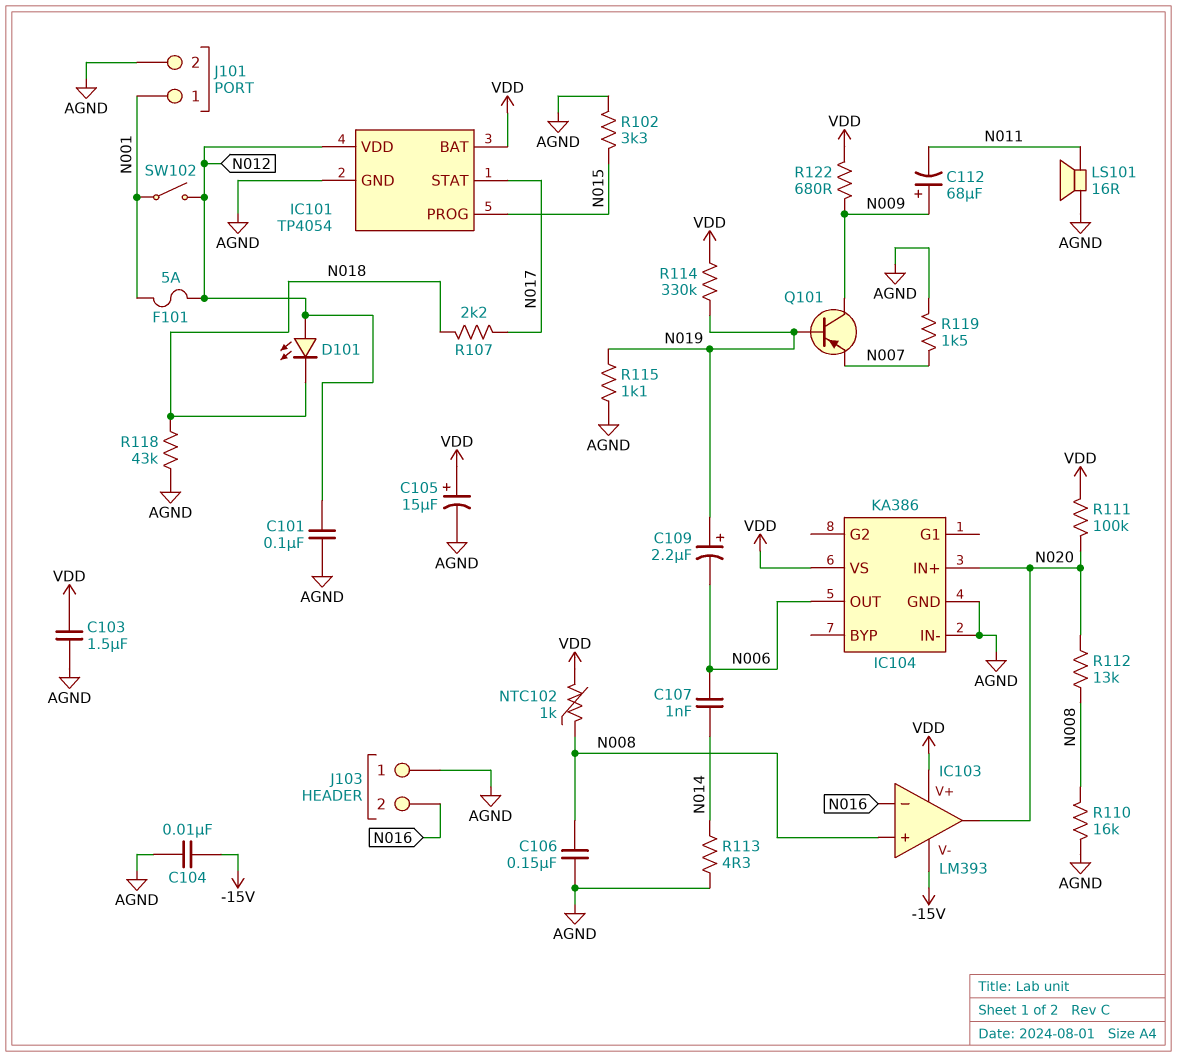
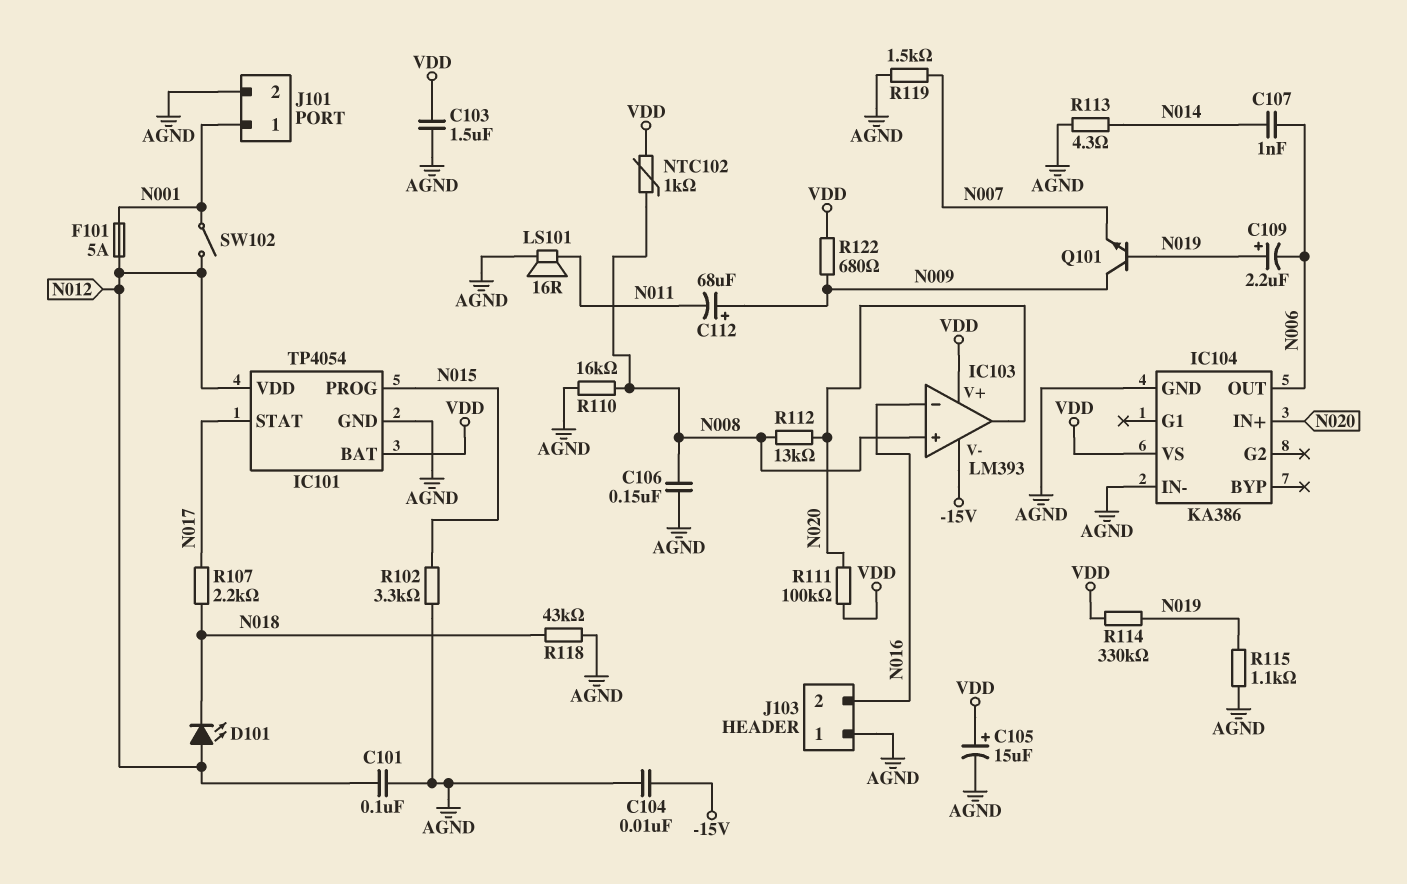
Q101: PNP (B N019, C N009, E N007) -> NPN (B N019, C N009, E N007)

